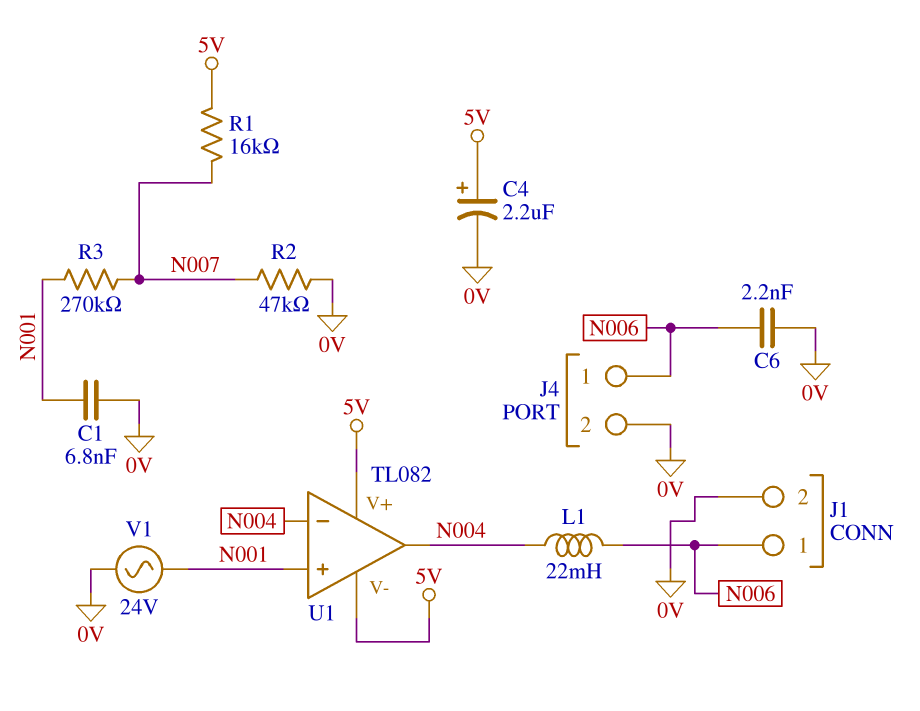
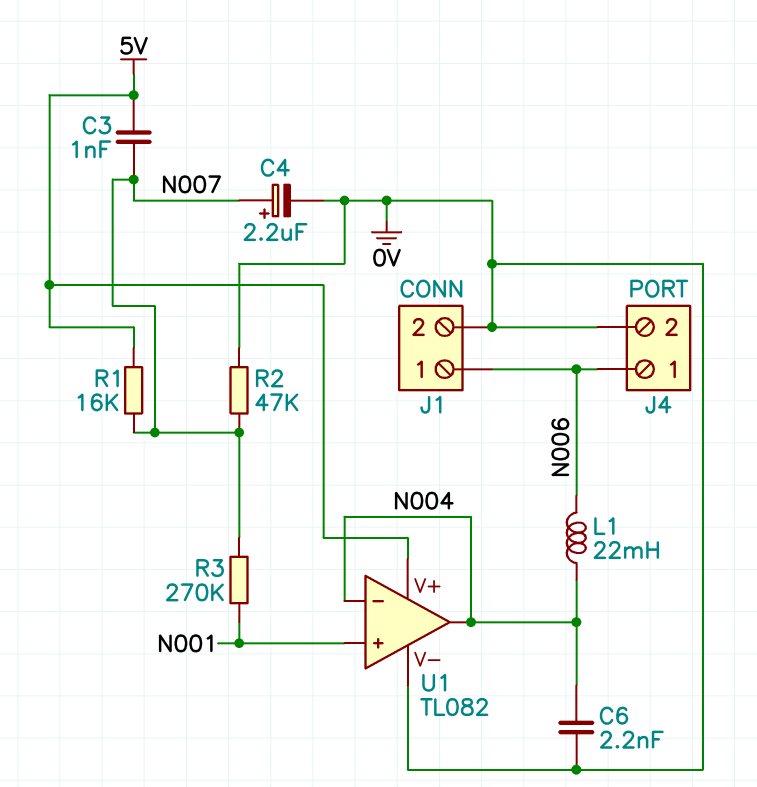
C1: 6.8nF (0V, N001) -> none
C3: none -> 1nF (5V, N007)
C4: 2.2uF (plus 5V, minus 0V) -> 2.2uF (plus N007, minus 0V)
C6: 2.2nF (0V, N006) -> 2.2nF (0V, N004)
U1 pin V-: 5V -> 0V
V1: AC 24V (0V, N001) -> none

